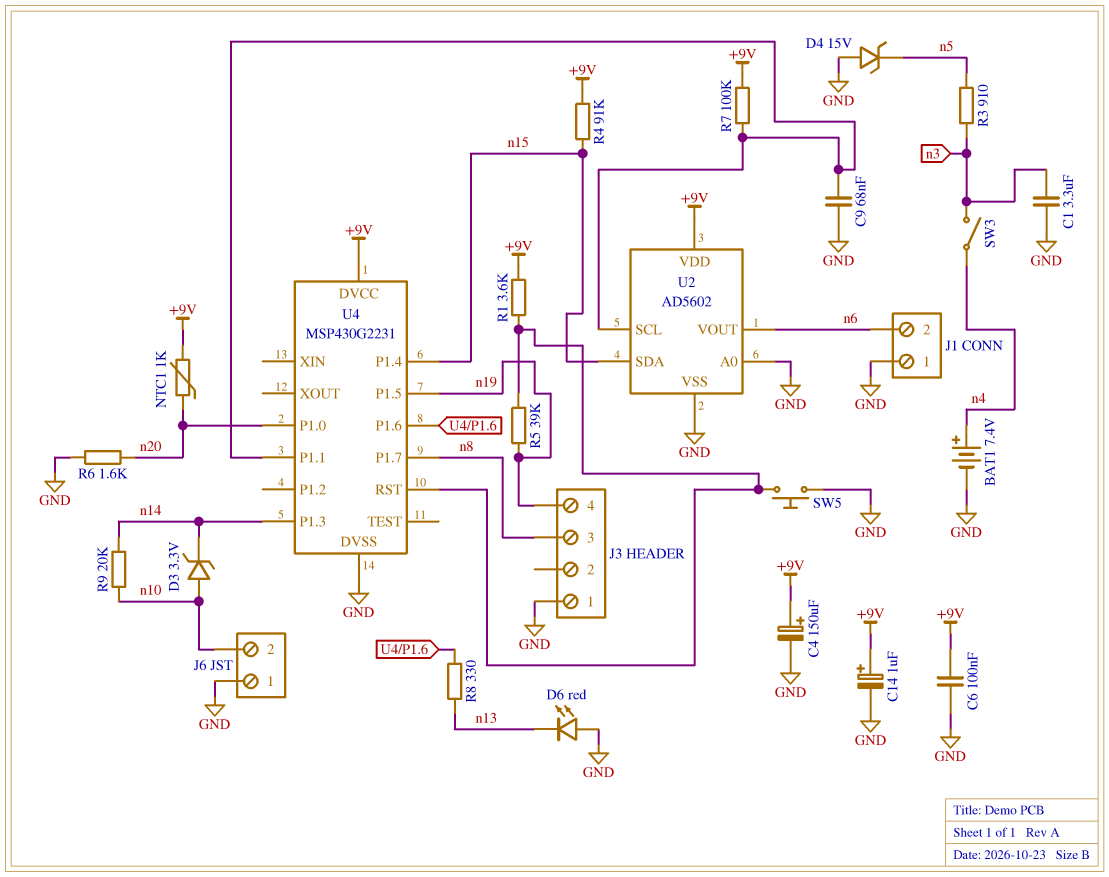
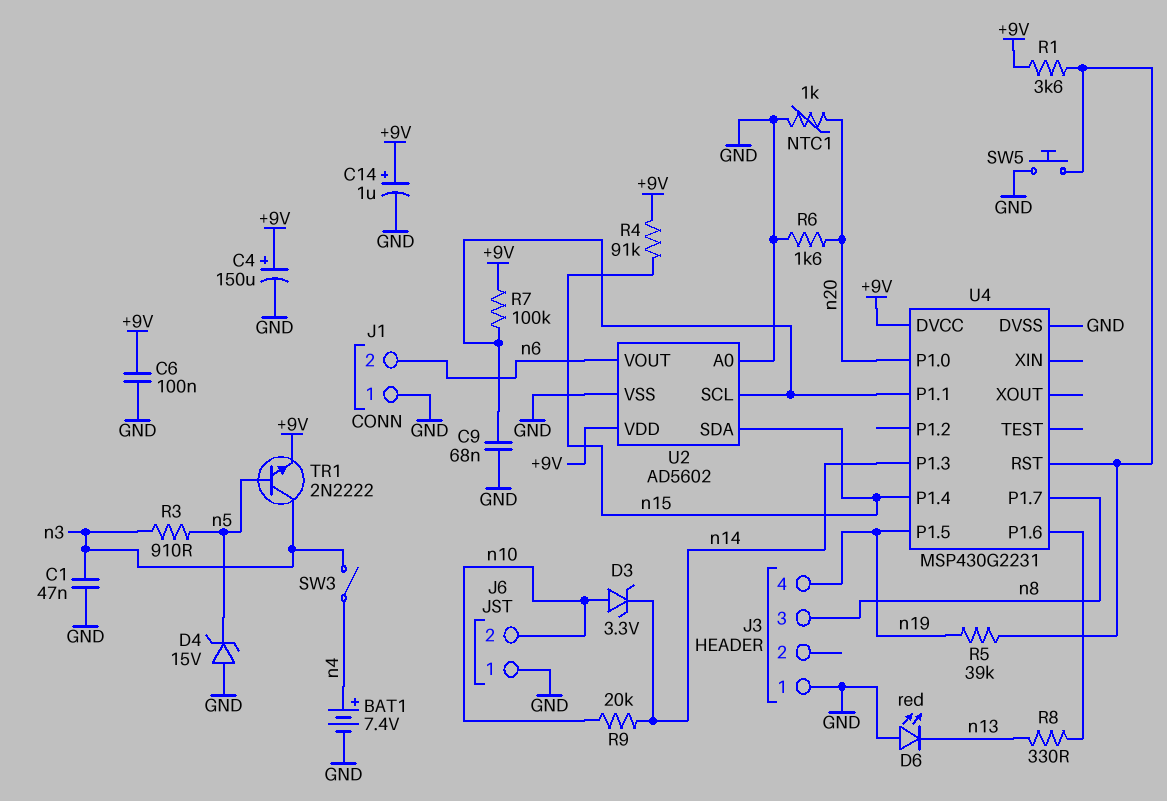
C1: 3.3uF (GND, n3) -> 47nF (GND, n3)
NTC1: 1k (+9V, n20) -> 1k (GND, n20)
TR1: none -> NPN 2N2222 (B n5, C n3, E +9V)

